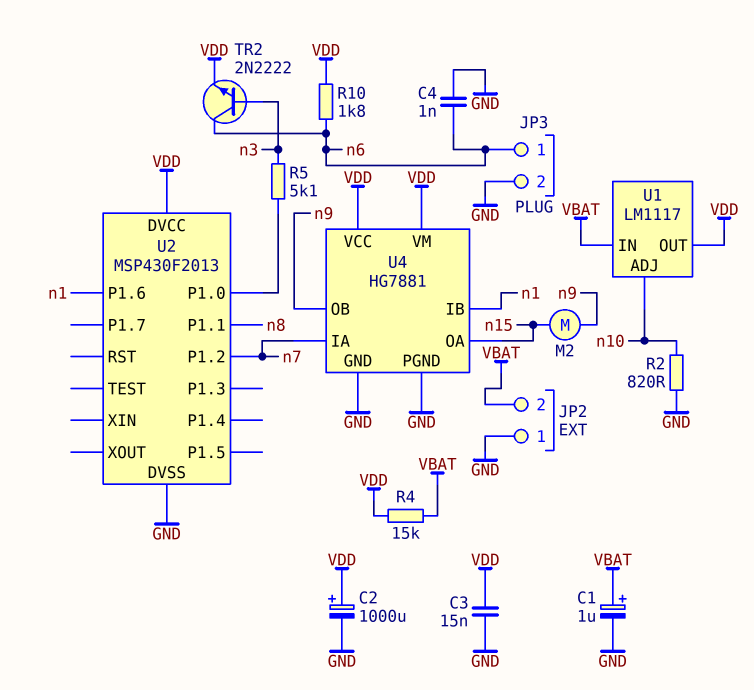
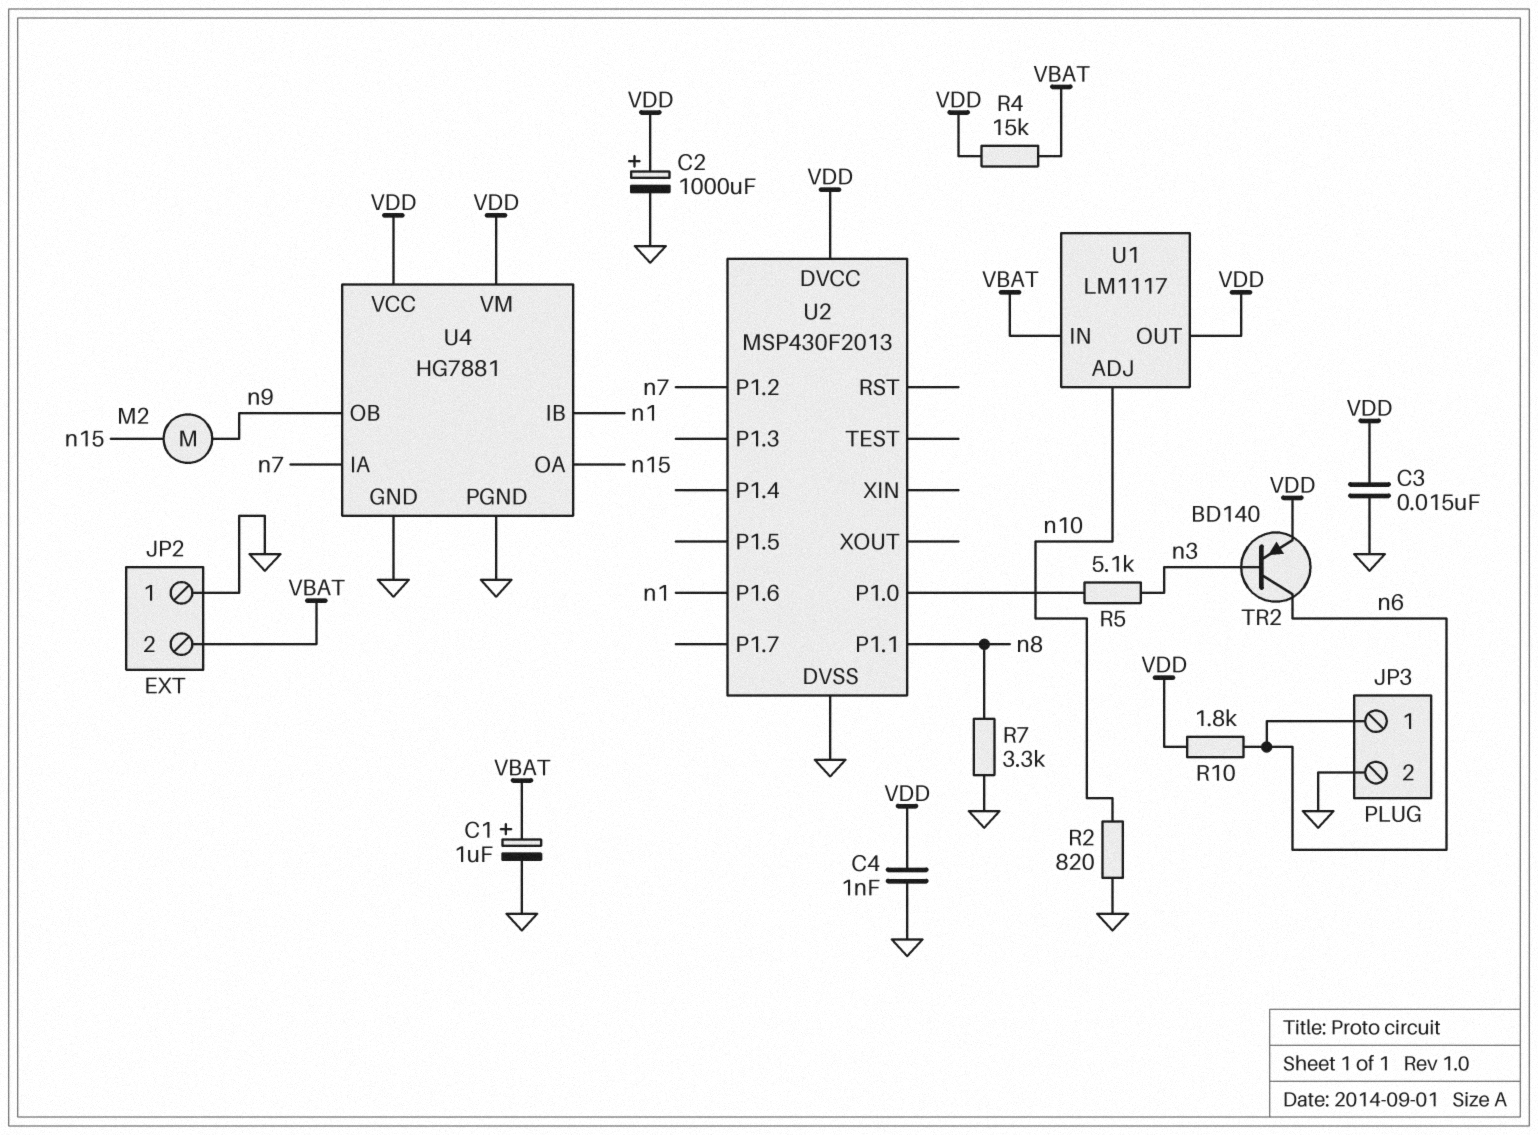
C4: 1nF (GND, n6) -> 1nF (GND, VDD)
R7: none -> 3.3k (GND, n8)
TR2: NPN 2N2222 (B n3, C n6, E VDD) -> PNP BD140 (B n3, C n6, E VDD)

